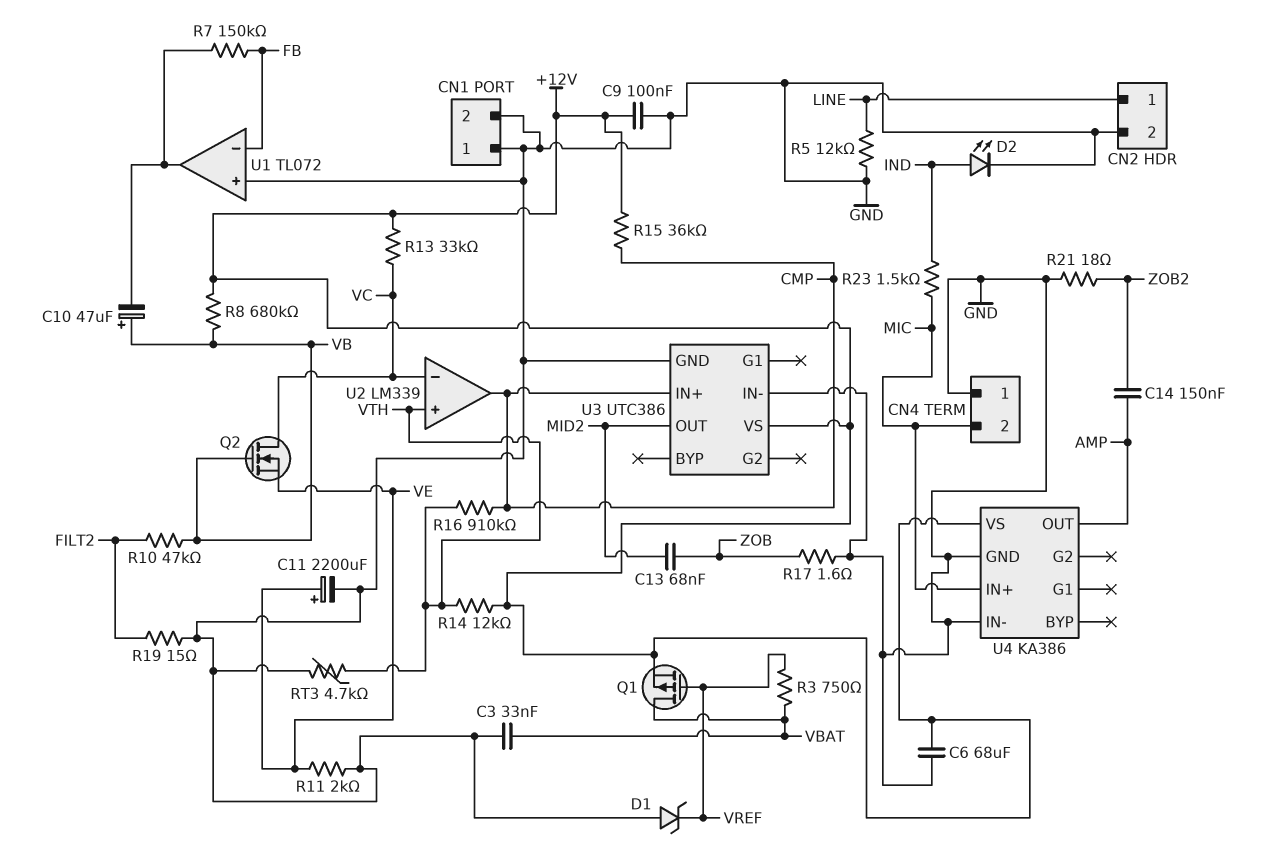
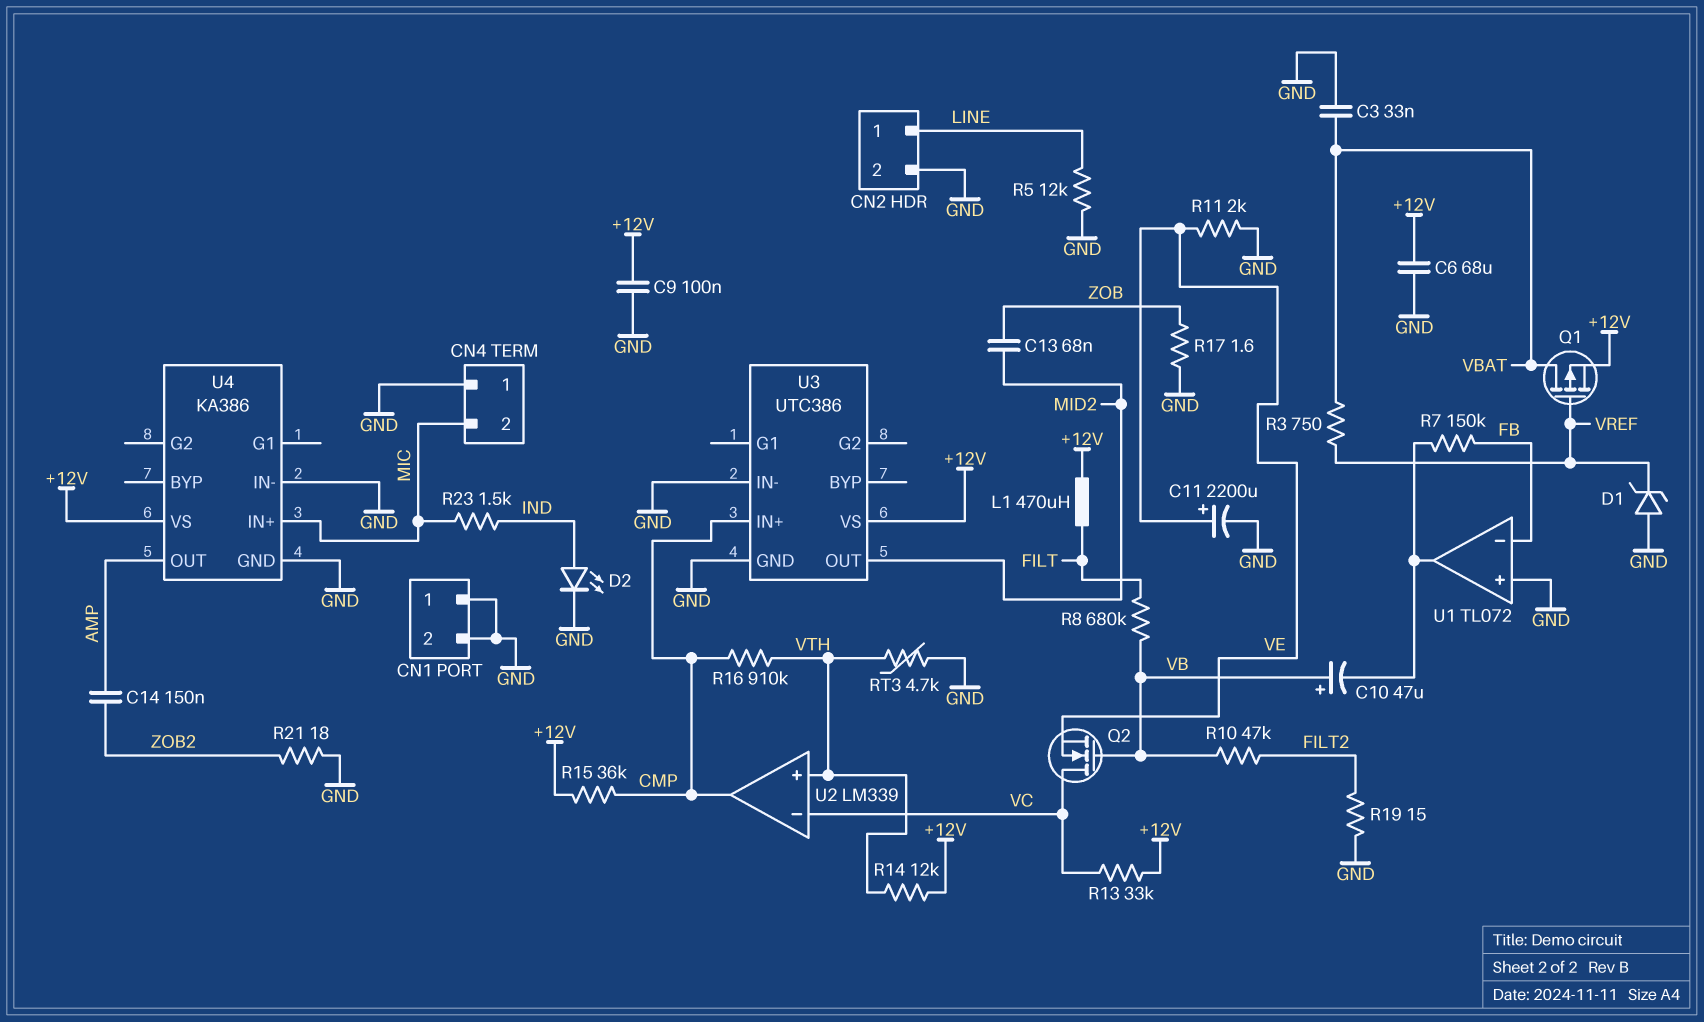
L1: none -> 470uH (+12V, FILT)
R8: 680k (+12V, VB) -> 680k (FILT, VB)

